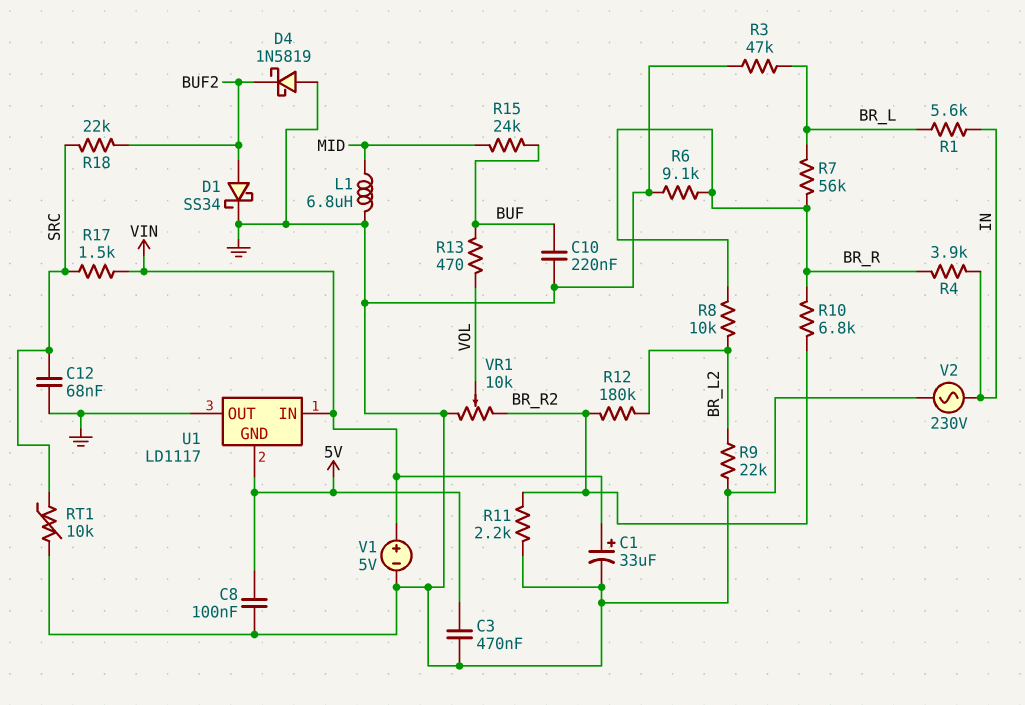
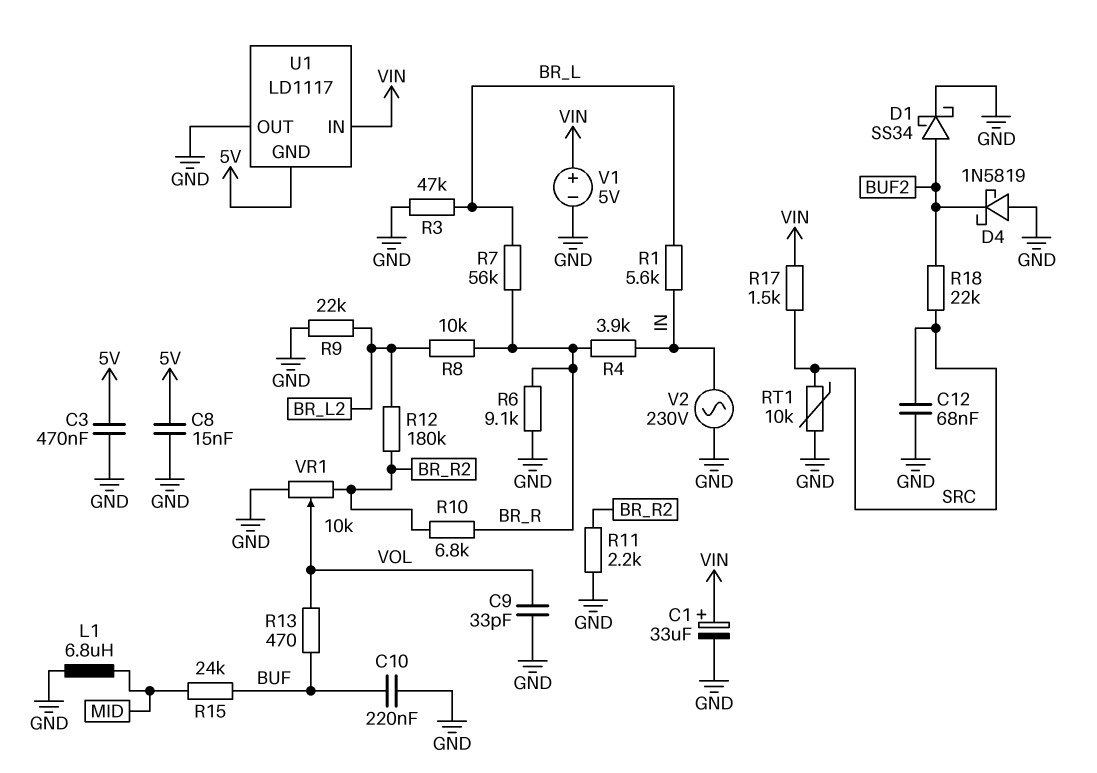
C8: 100nF (5V, GND) -> 15nF (5V, GND)
C9: none -> 33pF (GND, VOL)

